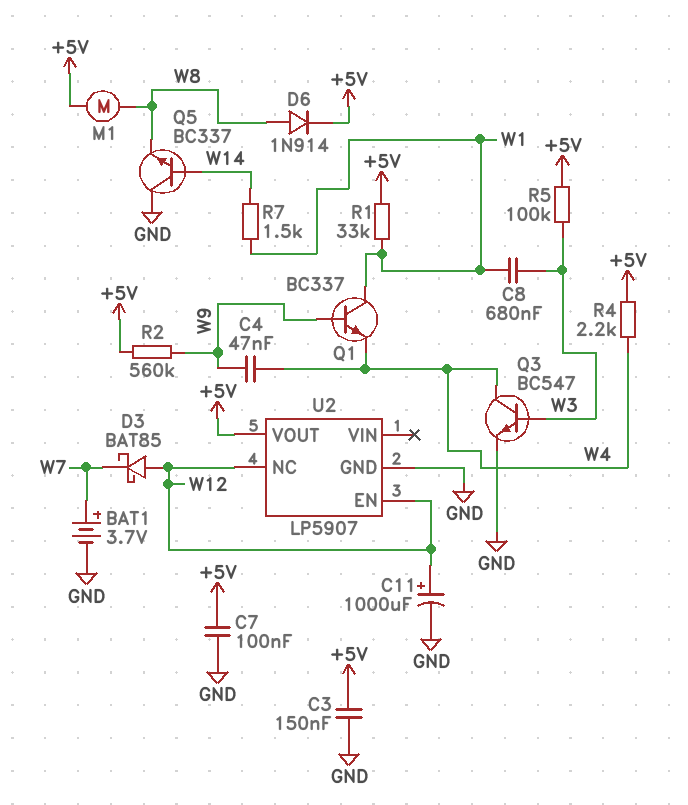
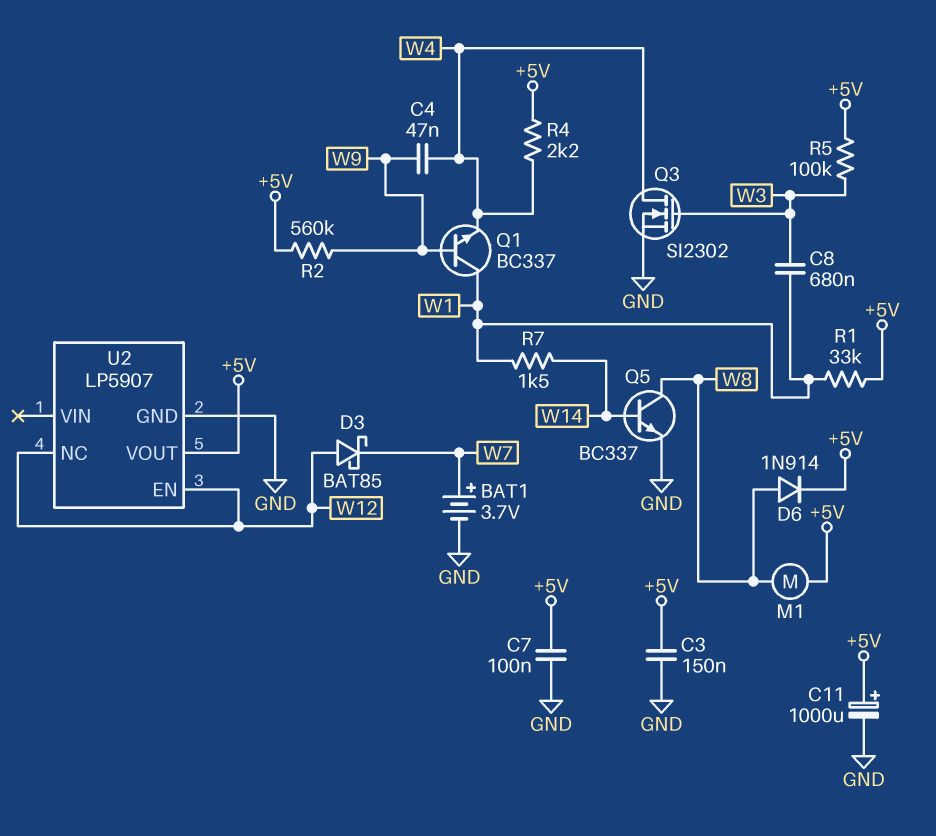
C11: 1000uF (plus W12, minus GND) -> 1000uF (plus +5V, minus GND)
Q3: NPN BC547 (B W3, C W4, E GND) -> NMOS SI2302 (G W3, D W4, S GND)
Q5: NPN BC337 (B W14, C GND, E W8) -> NPN BC337 (B W14, C W8, E GND)

